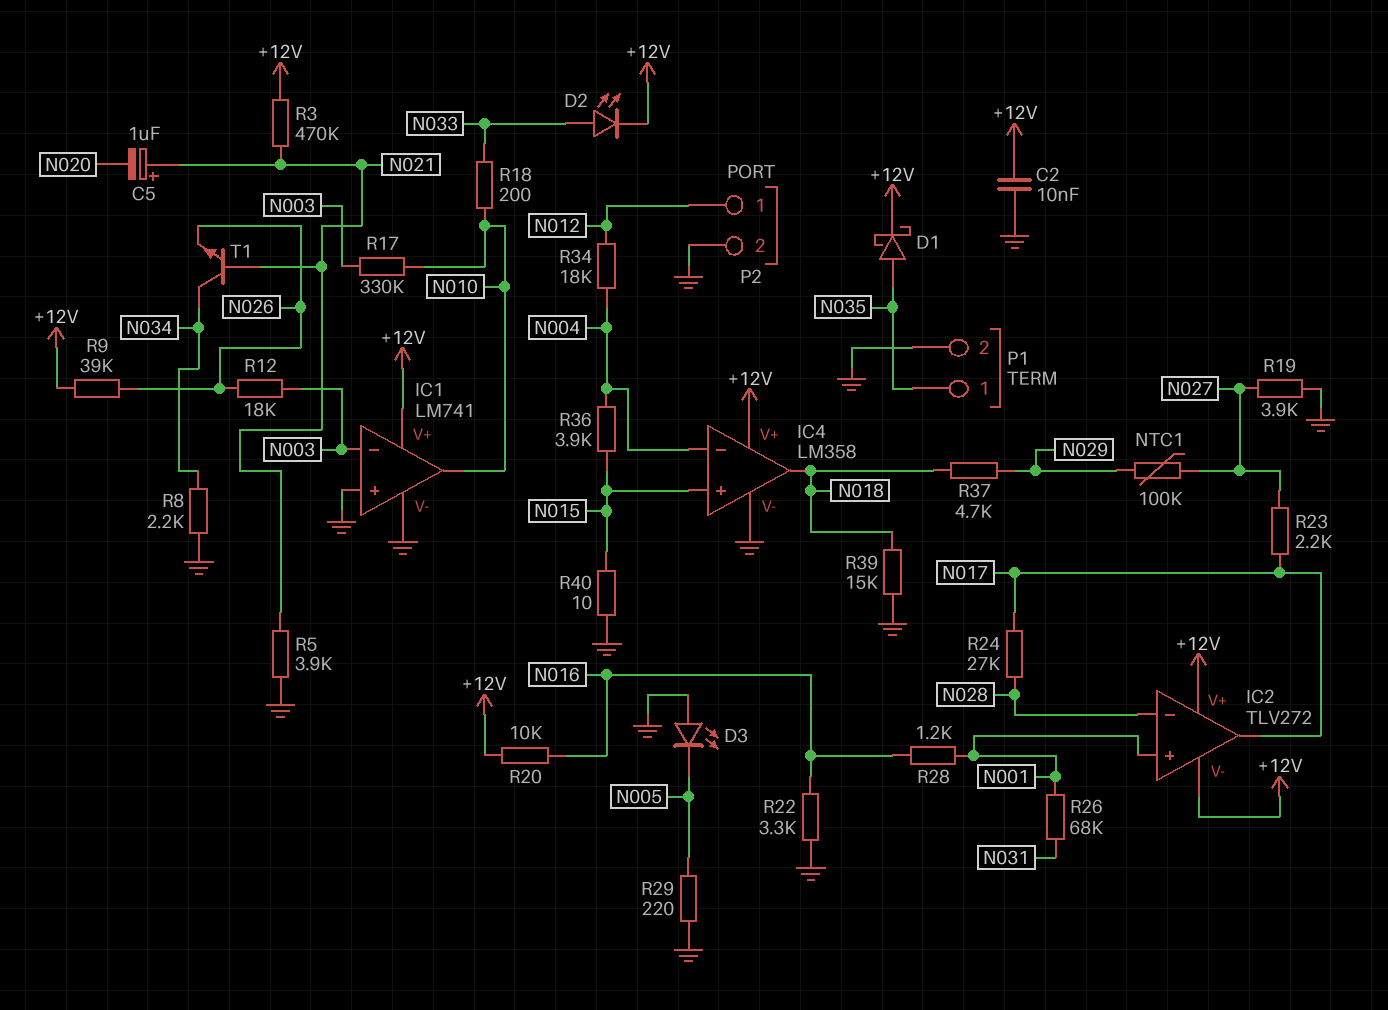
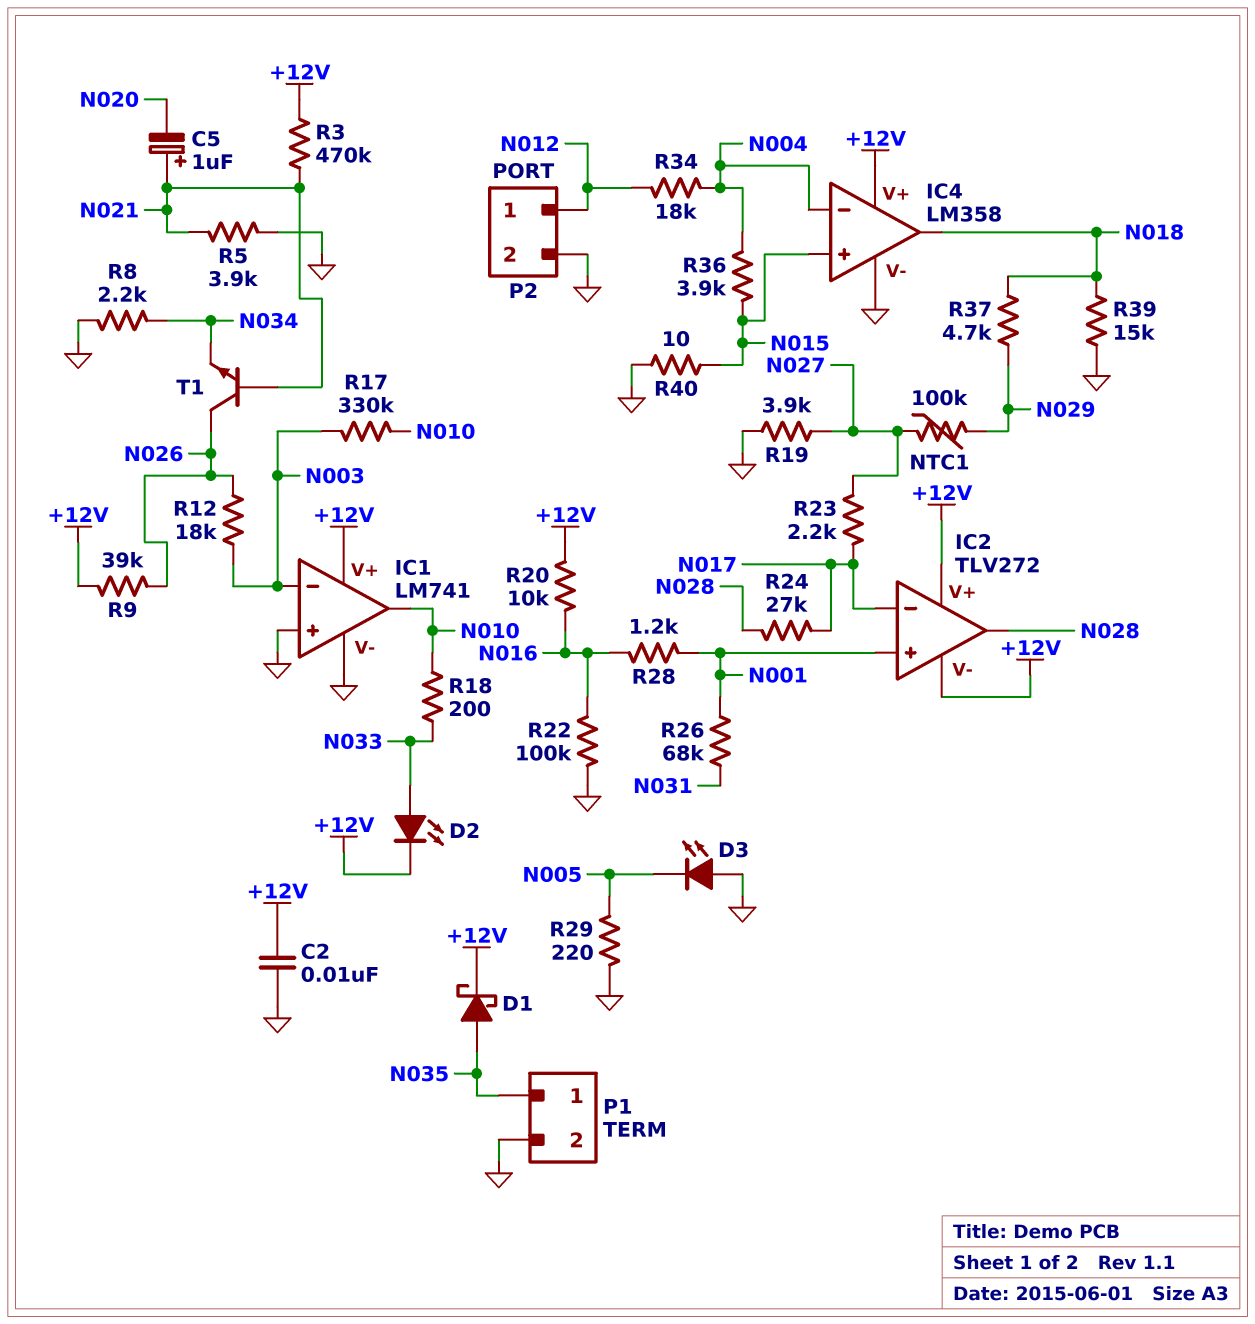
IC2 pin in-: N028 -> N017
IC2 pin out: N017 -> N028
R22: 3.3k (GND, N016) -> 100k (GND, N016)
T1: NPN (B N021, C N034, E N026) -> NPN (B N021, C N026, E N034)

